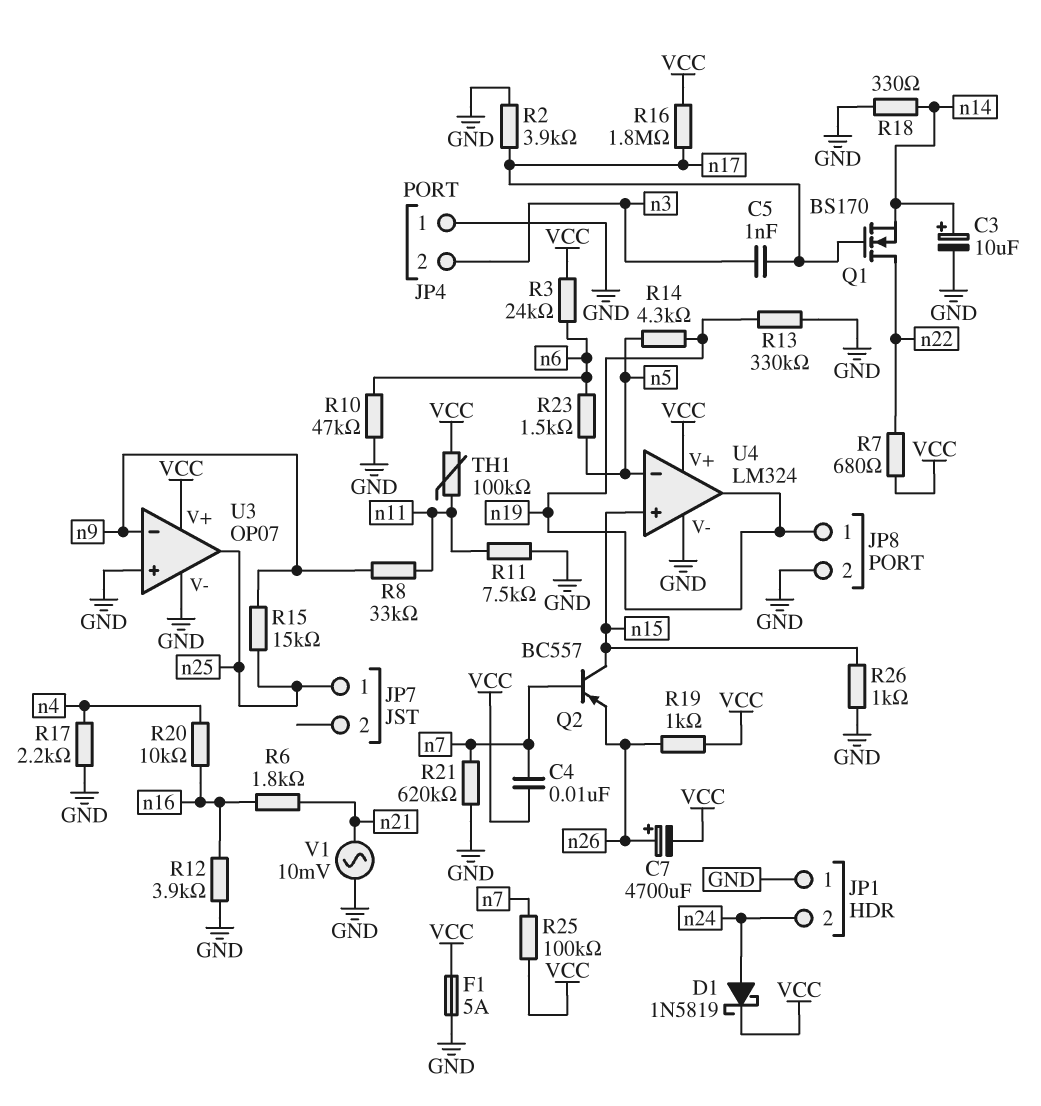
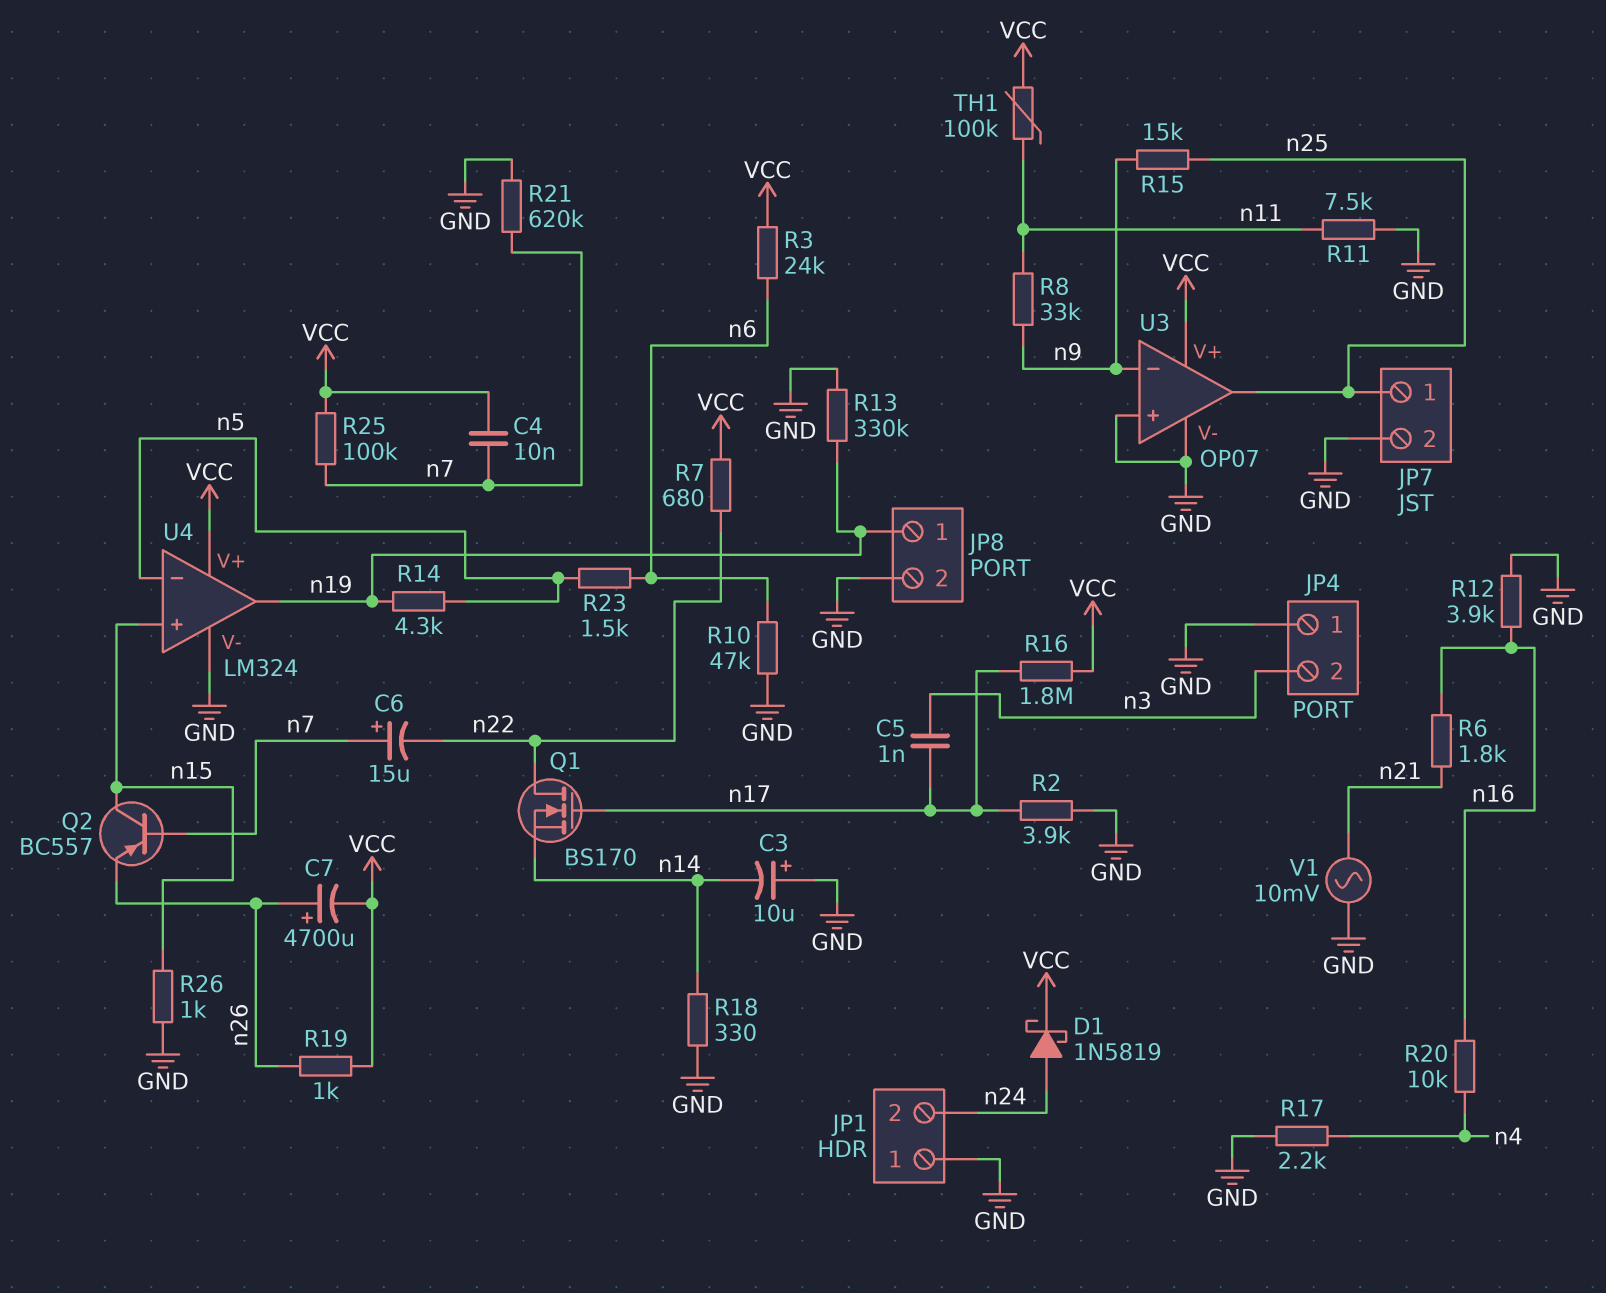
C3: 10uF (plus n14, minus GND) -> 10uF (plus GND, minus n14)
C6: none -> 15uF (plus n7, minus n22)
F1: 5A (GND, VCC) -> none
JP7 pin 2: none -> GND

